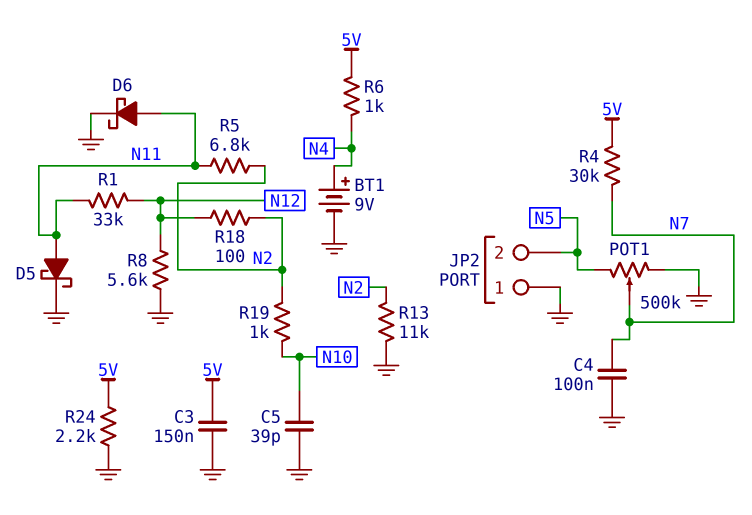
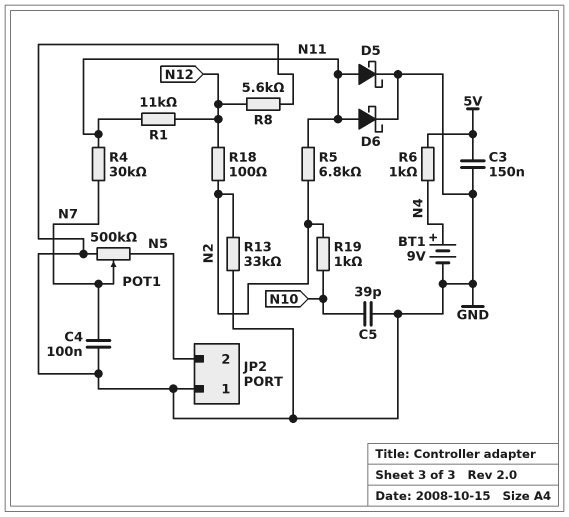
R1: 33k (N11, N12) -> 11k (N11, N12)
R4: 30k (5V, N7) -> 30k (N7, N11)
R13: 11k (GND, N2) -> 33k (GND, N2)
R24: 2.2k (5V, GND) -> none

